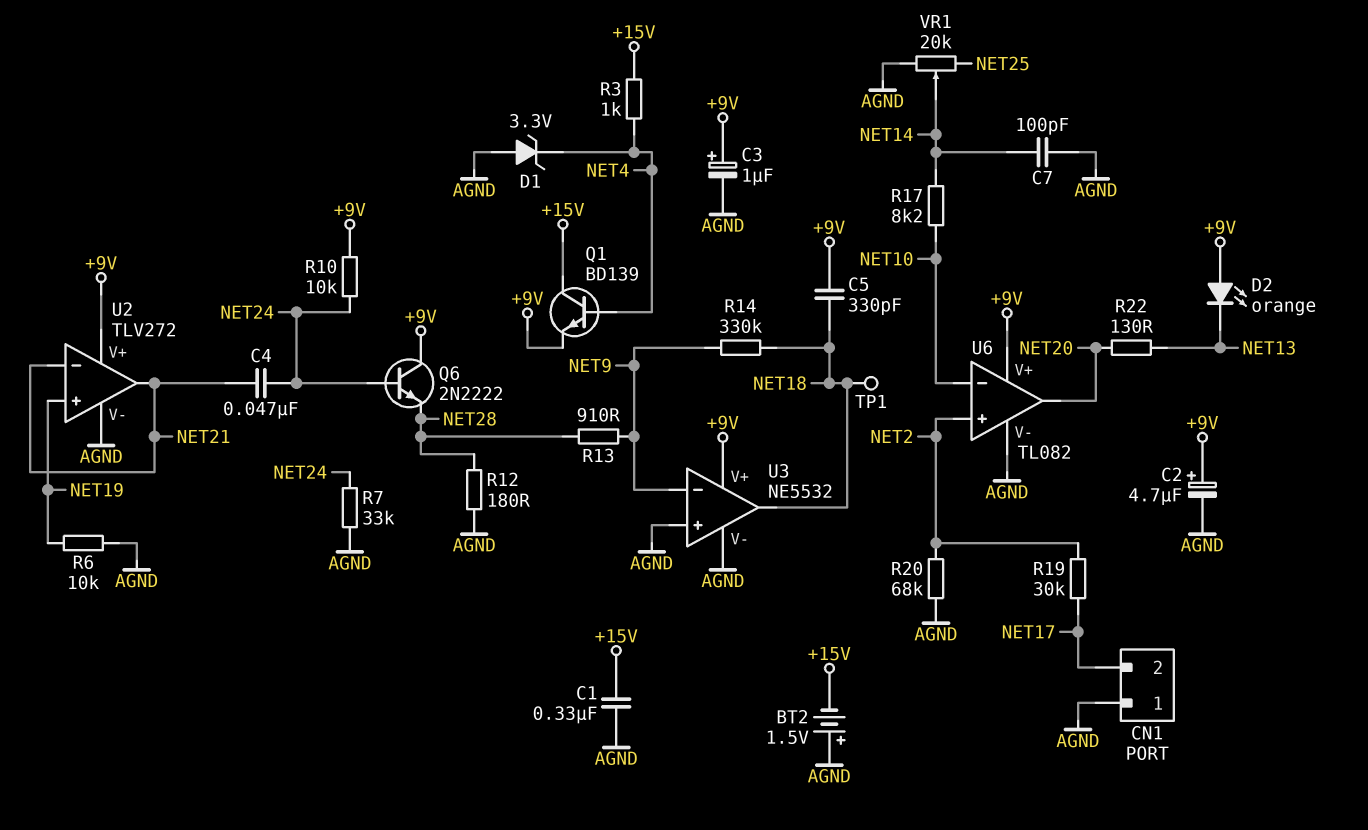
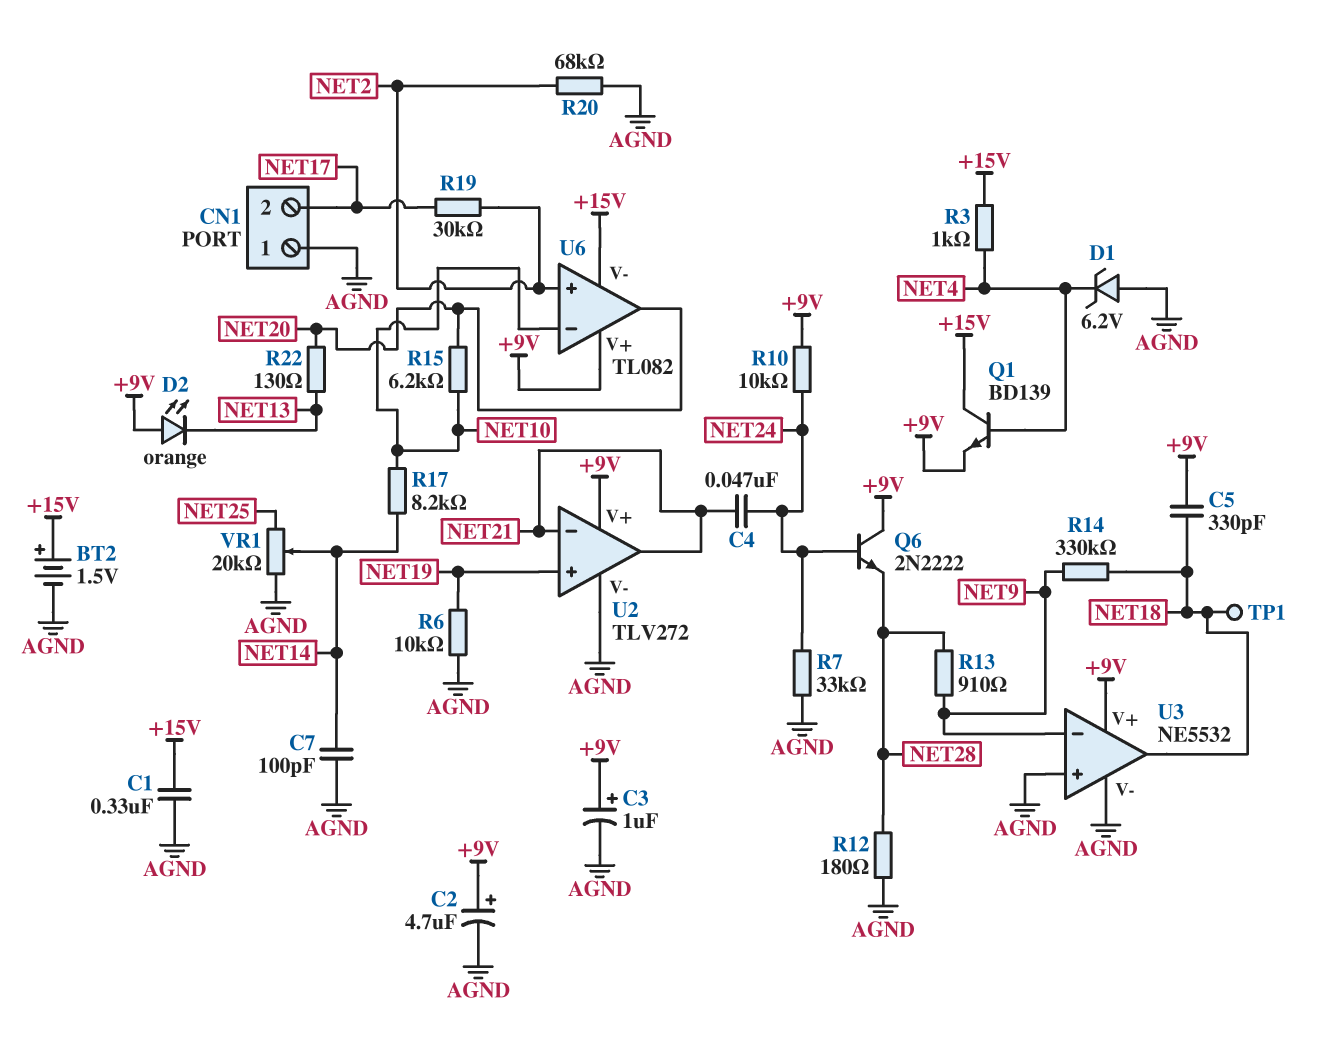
BT2: 1.5V (plus AGND, minus +15V) -> 1.5V (plus +15V, minus AGND)
D1: zener 3.3V (A AGND, K NET4) -> zener 6.2V (A AGND, K NET4)
R15: none -> 6.2k (NET10, NET20)
U6 pin V-: AGND -> +15V

